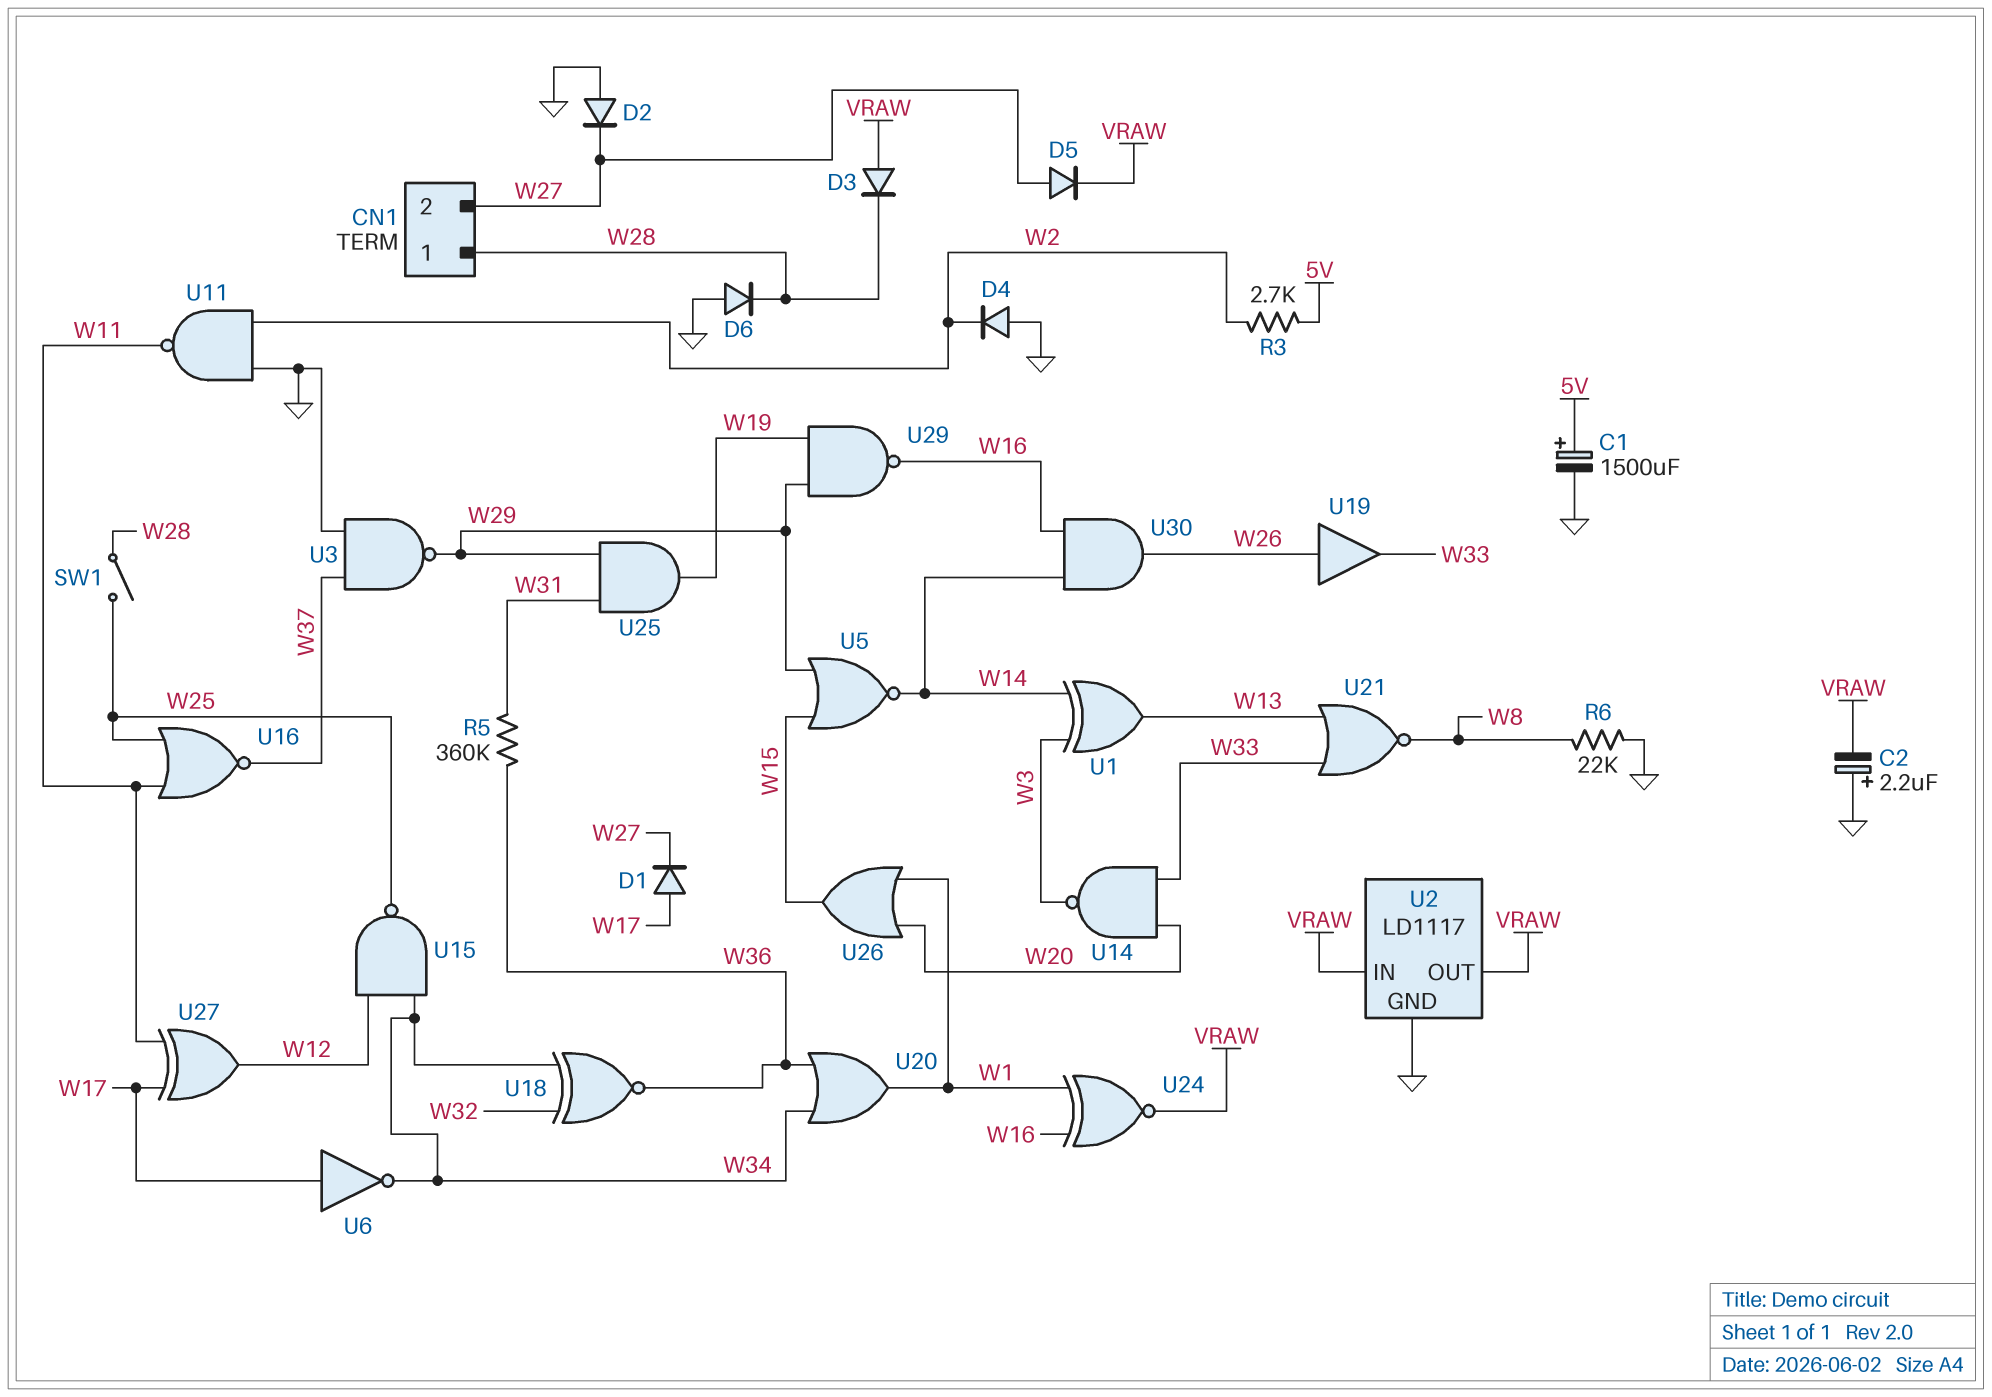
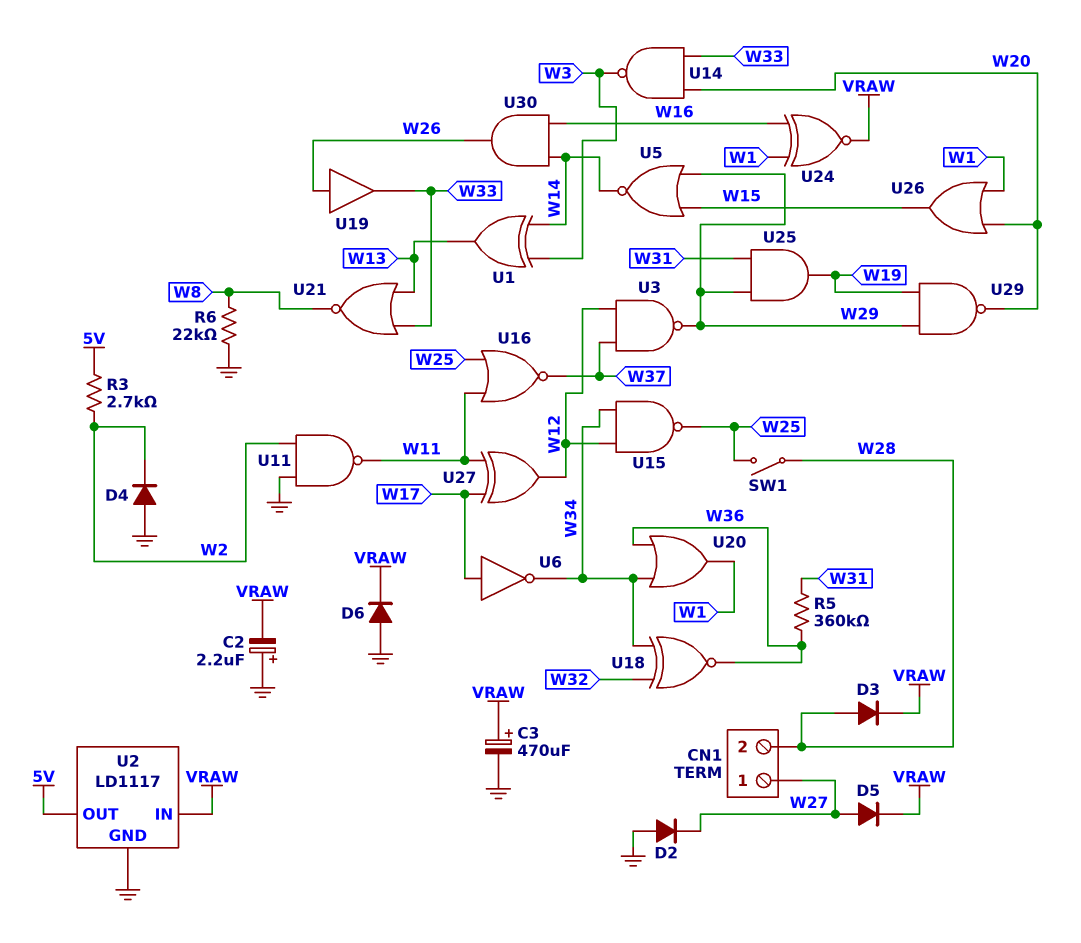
C1: 1500uF (plus 5V, minus GND) -> none
C3: none -> 470uF (plus VRAW, minus GND)
CN1 pin 1: W28 -> W27
CN1 pin 2: W27 -> W28
D1: diode (A W17, K W27) -> none
D3: diode (A VRAW, K W28) -> diode (A W28, K VRAW)
D6: diode (A GND, K W28) -> diode (A GND, K VRAW)
U2 pin OUT: VRAW -> 5V
U3: NAND (in GND, in W37, out W29) -> NAND (in W12, in W37, out W29)
U29: NAND (in W19, in W29, out W16) -> NAND (in W19, in W29, out W20)

